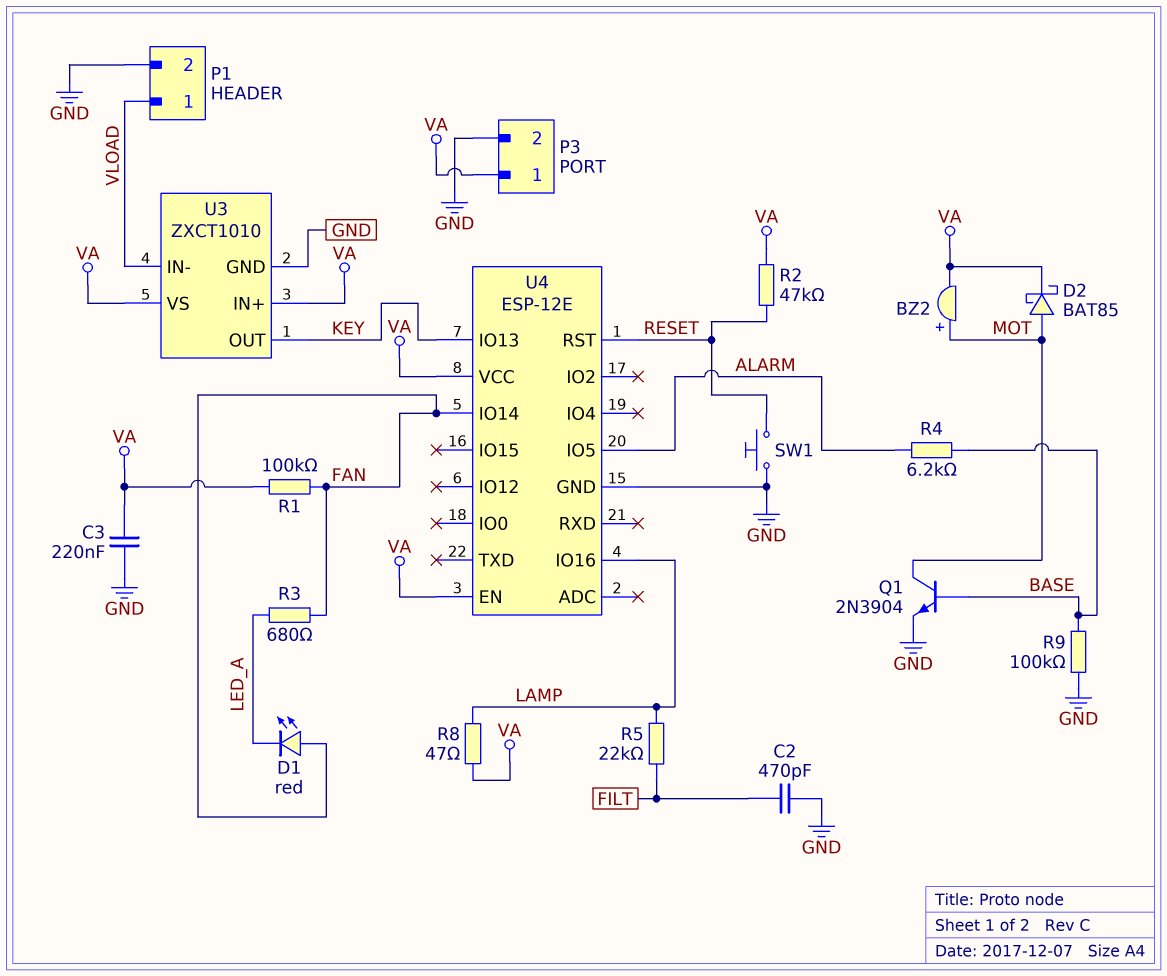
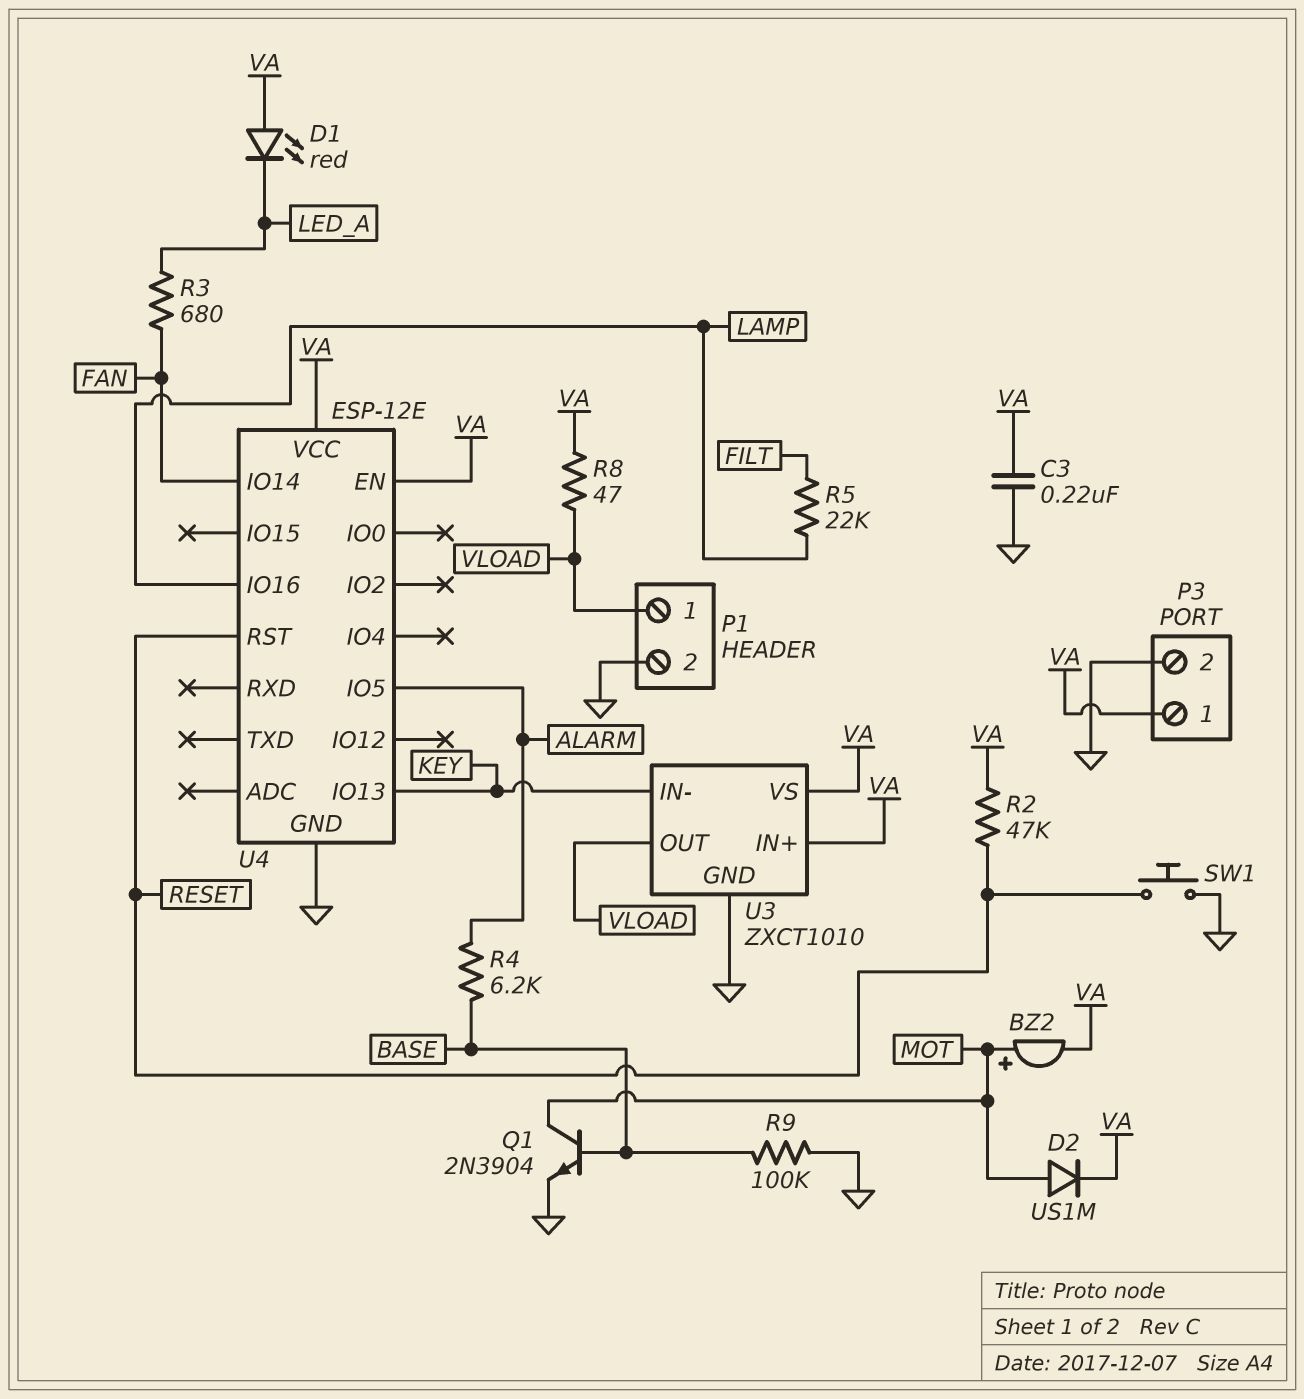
C2: 470pF (FILT, GND) -> none
D1: LED red (A FAN, K LED_A) -> LED red (A VA, K LED_A)
D2: schottky BAT85 (A MOT, K VA) -> diode US1M (A MOT, K VA)
R1: 100k (FAN, VA) -> none
R8: 47 (LAMP, VA) -> 47 (VA, VLOAD)
U3 pin IN-: VLOAD -> KEY
U3 pin OUT: KEY -> VLOAD

